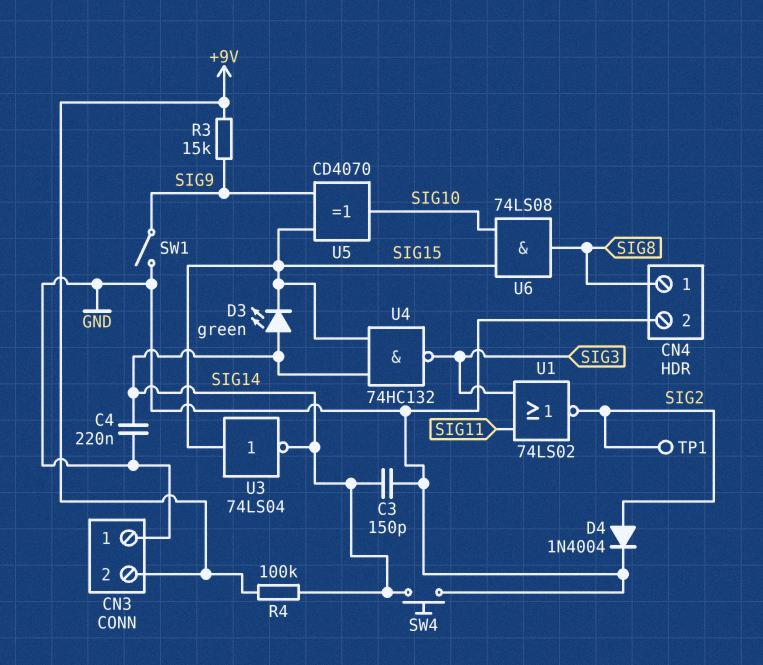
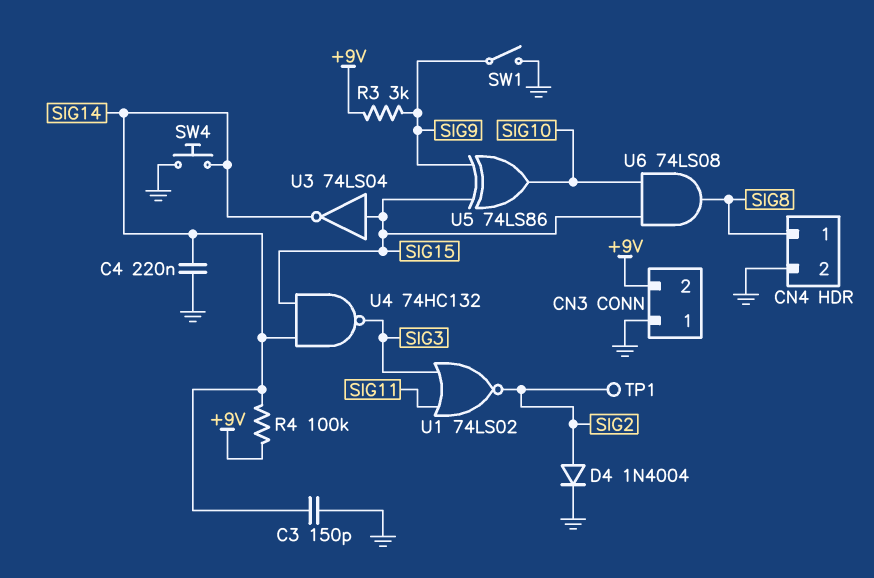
D3: LED green (A SIG14, K SIG15) -> none
R3: 15k (+9V, SIG9) -> 3k (+9V, SIG9)
U5: XOR CD4070 (in SIG9, in SIG15, out SIG10) -> XOR 74LS86 (in SIG9, in SIG15, out SIG10)

